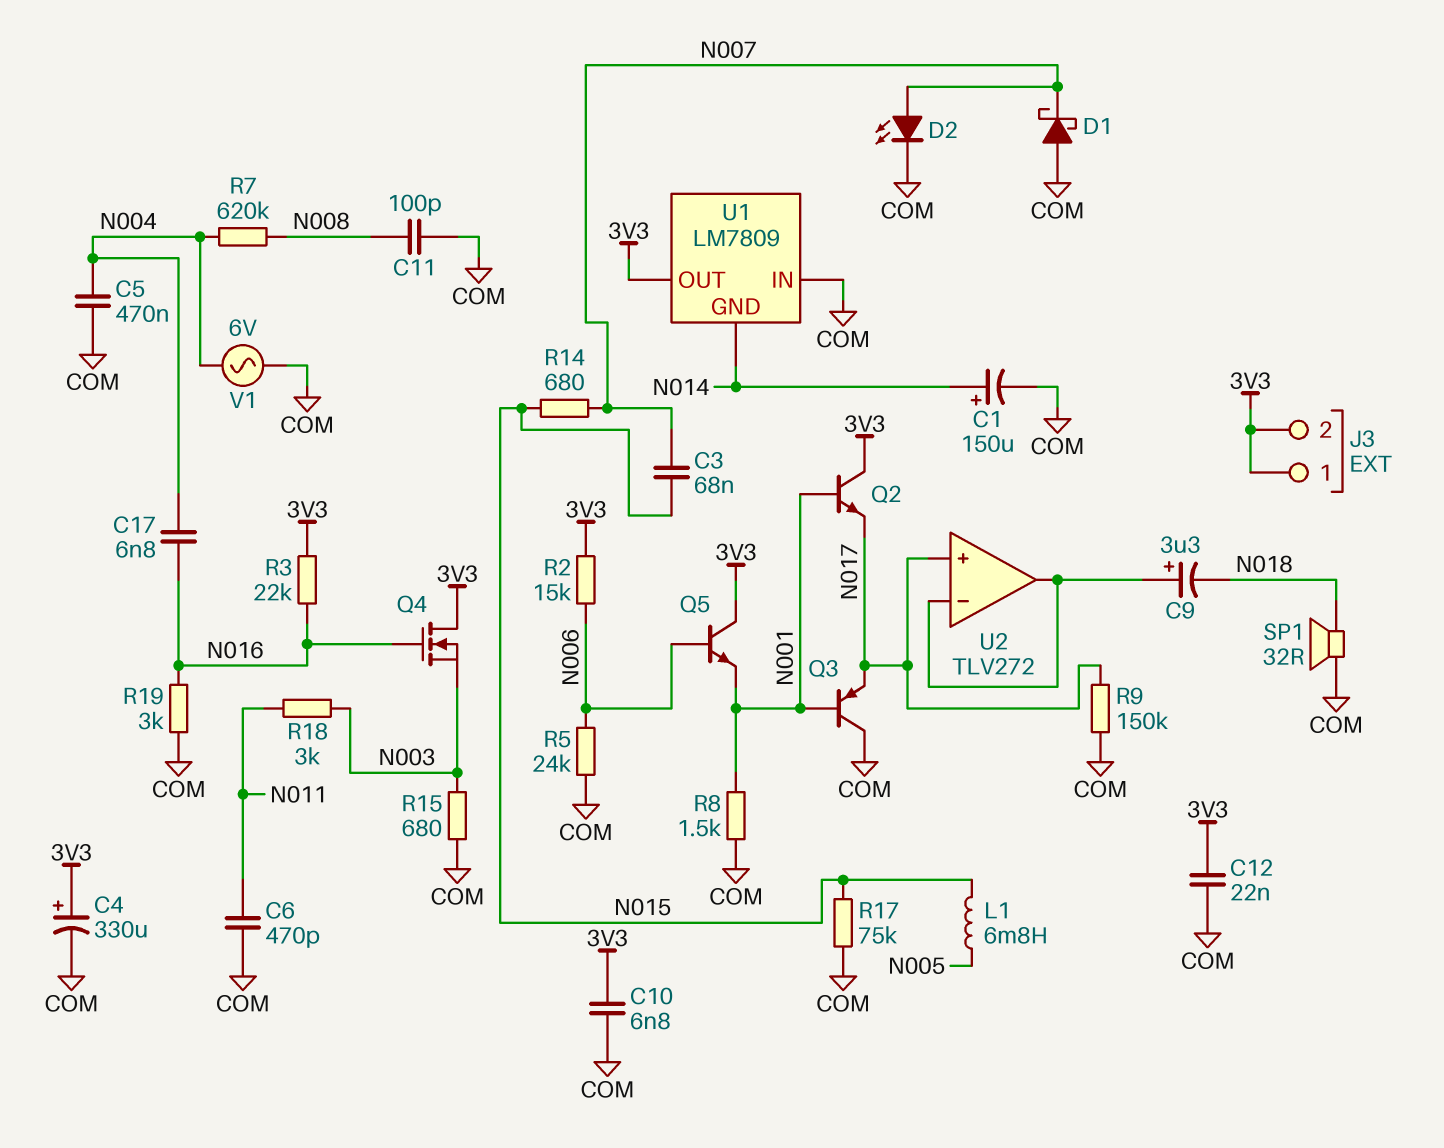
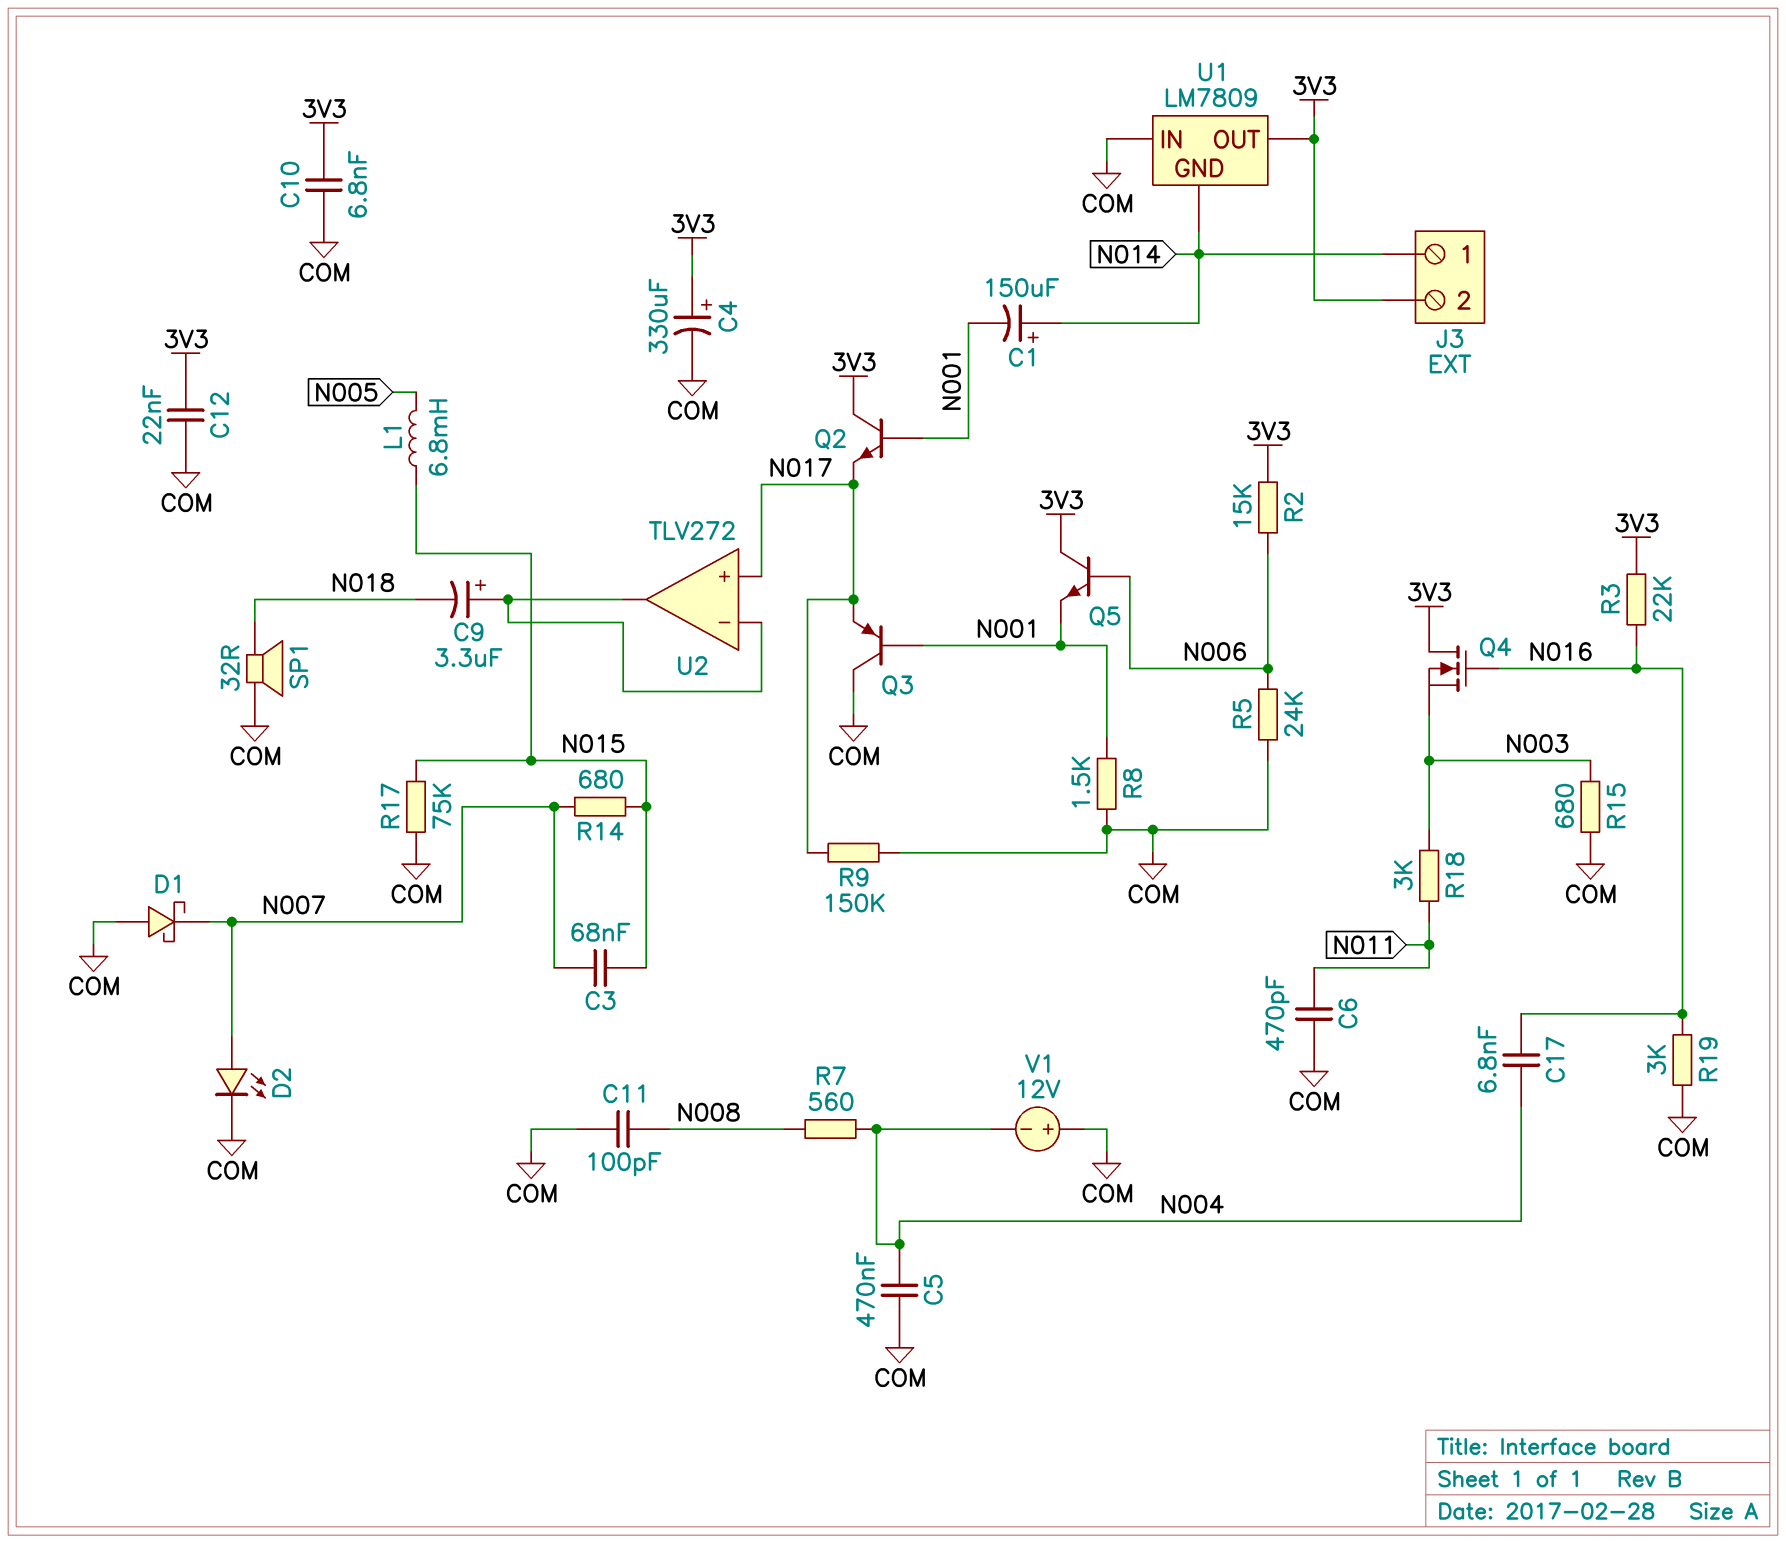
C1: 150uF (plus N014, minus COM) -> 150uF (plus N014, minus N001)
J3 pin 1: 3V3 -> N014
R7: 620k (N004, N008) -> 560 (N004, N008)
V1: AC 6V (COM, N004) -> 12V (plus COM, minus N004)

